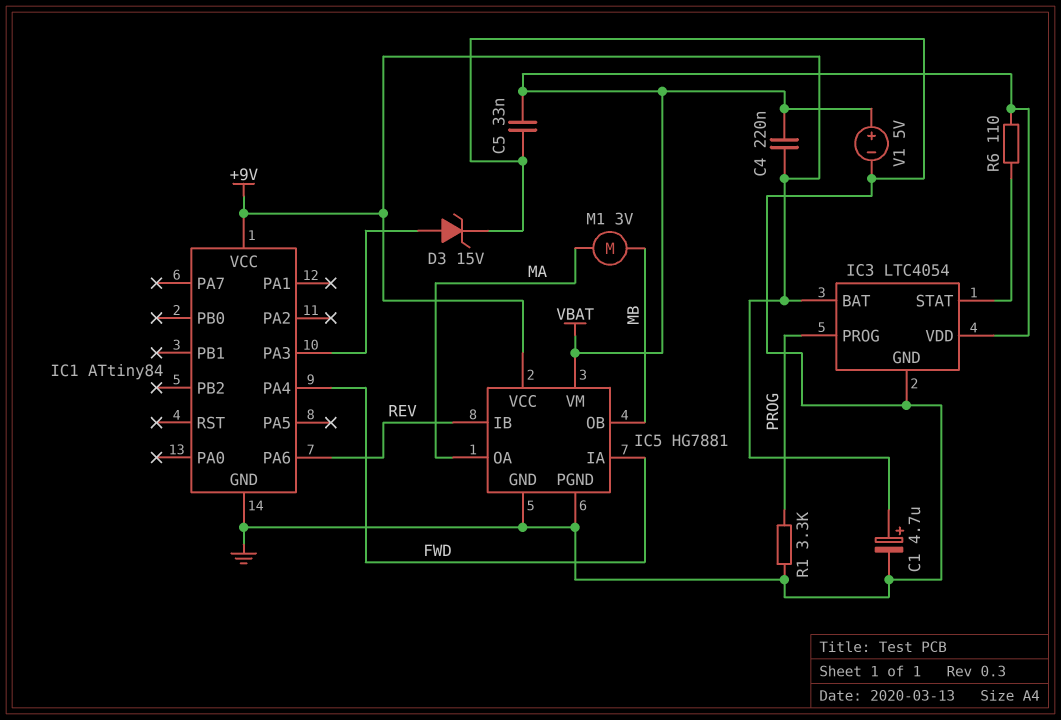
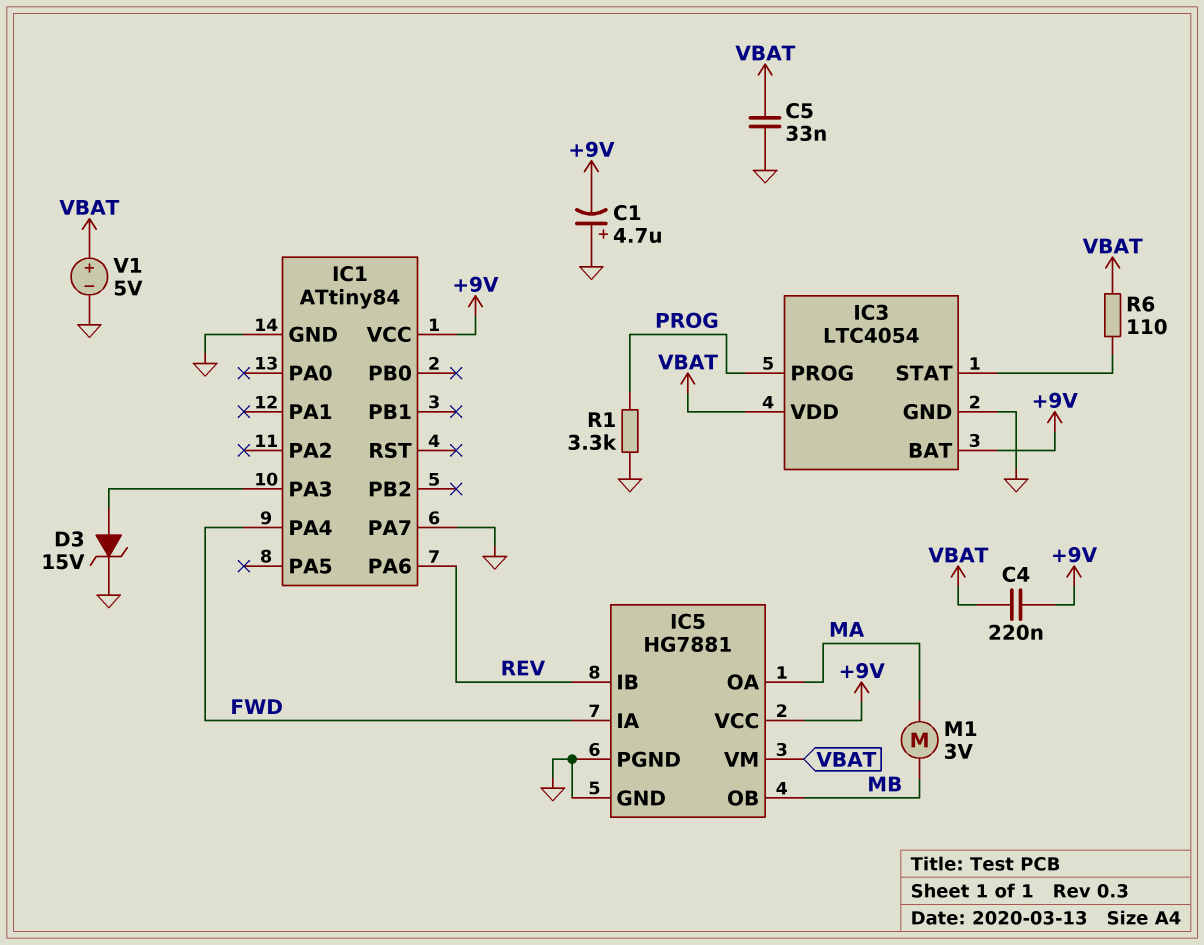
C1: 4.7uF (plus +9V, minus GND) -> 4.7uF (plus GND, minus +9V)
IC1 pin PA7: none -> GND

